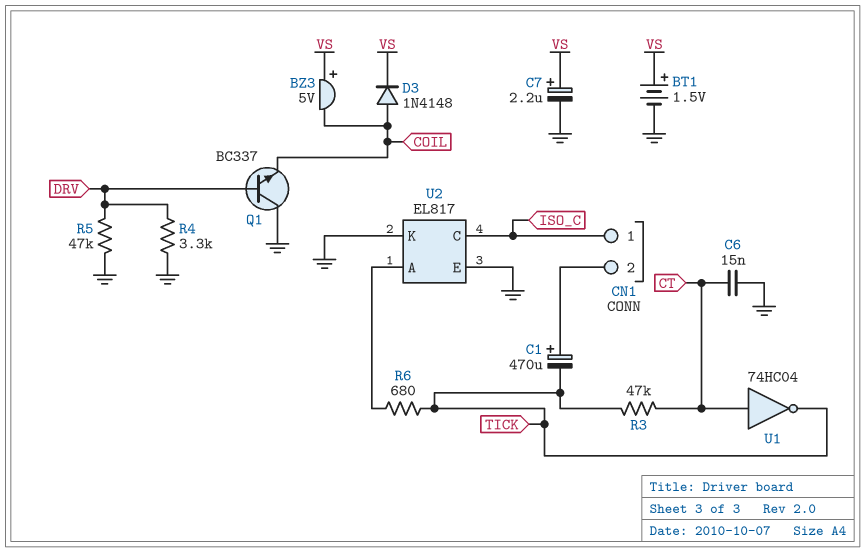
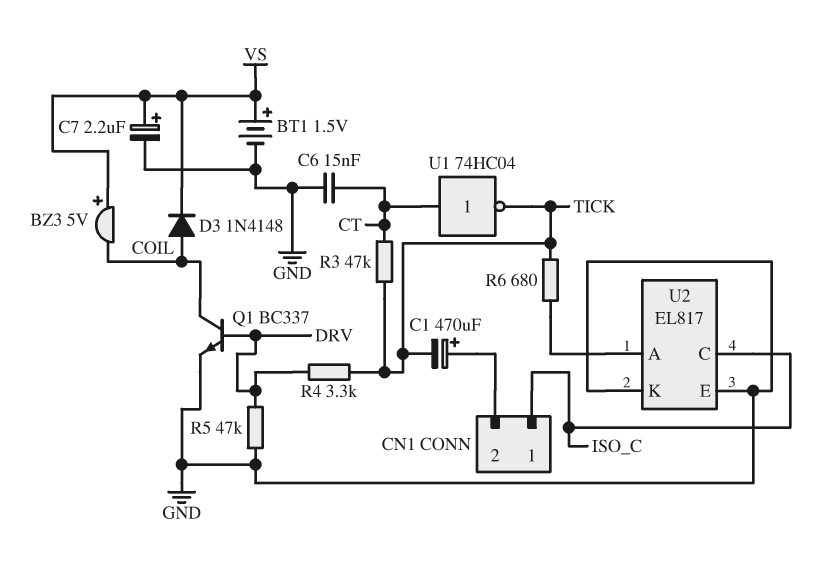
Q1: NPN BC337 (B DRV, C GND, E COIL) -> NPN BC337 (B DRV, C COIL, E GND)
R4: 3.3k (DRV, GND) -> 3.3k (DRV, TICK)

